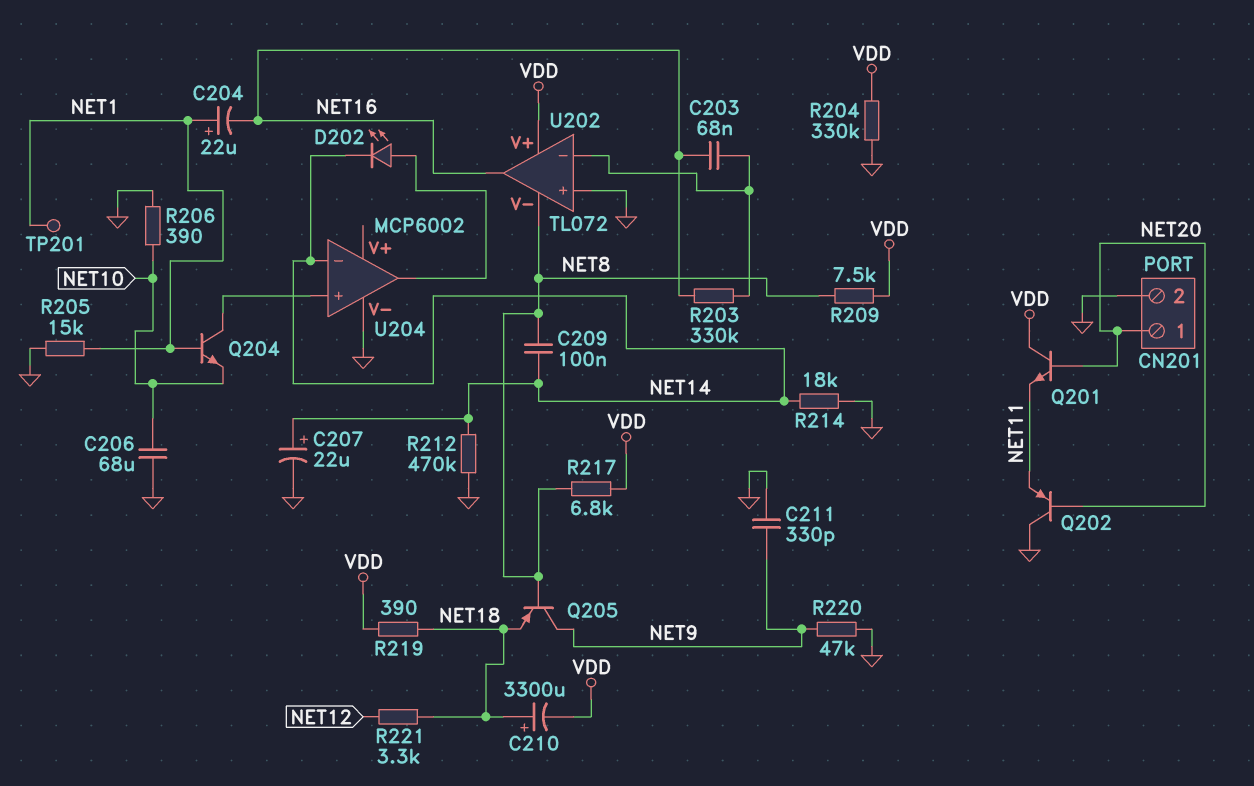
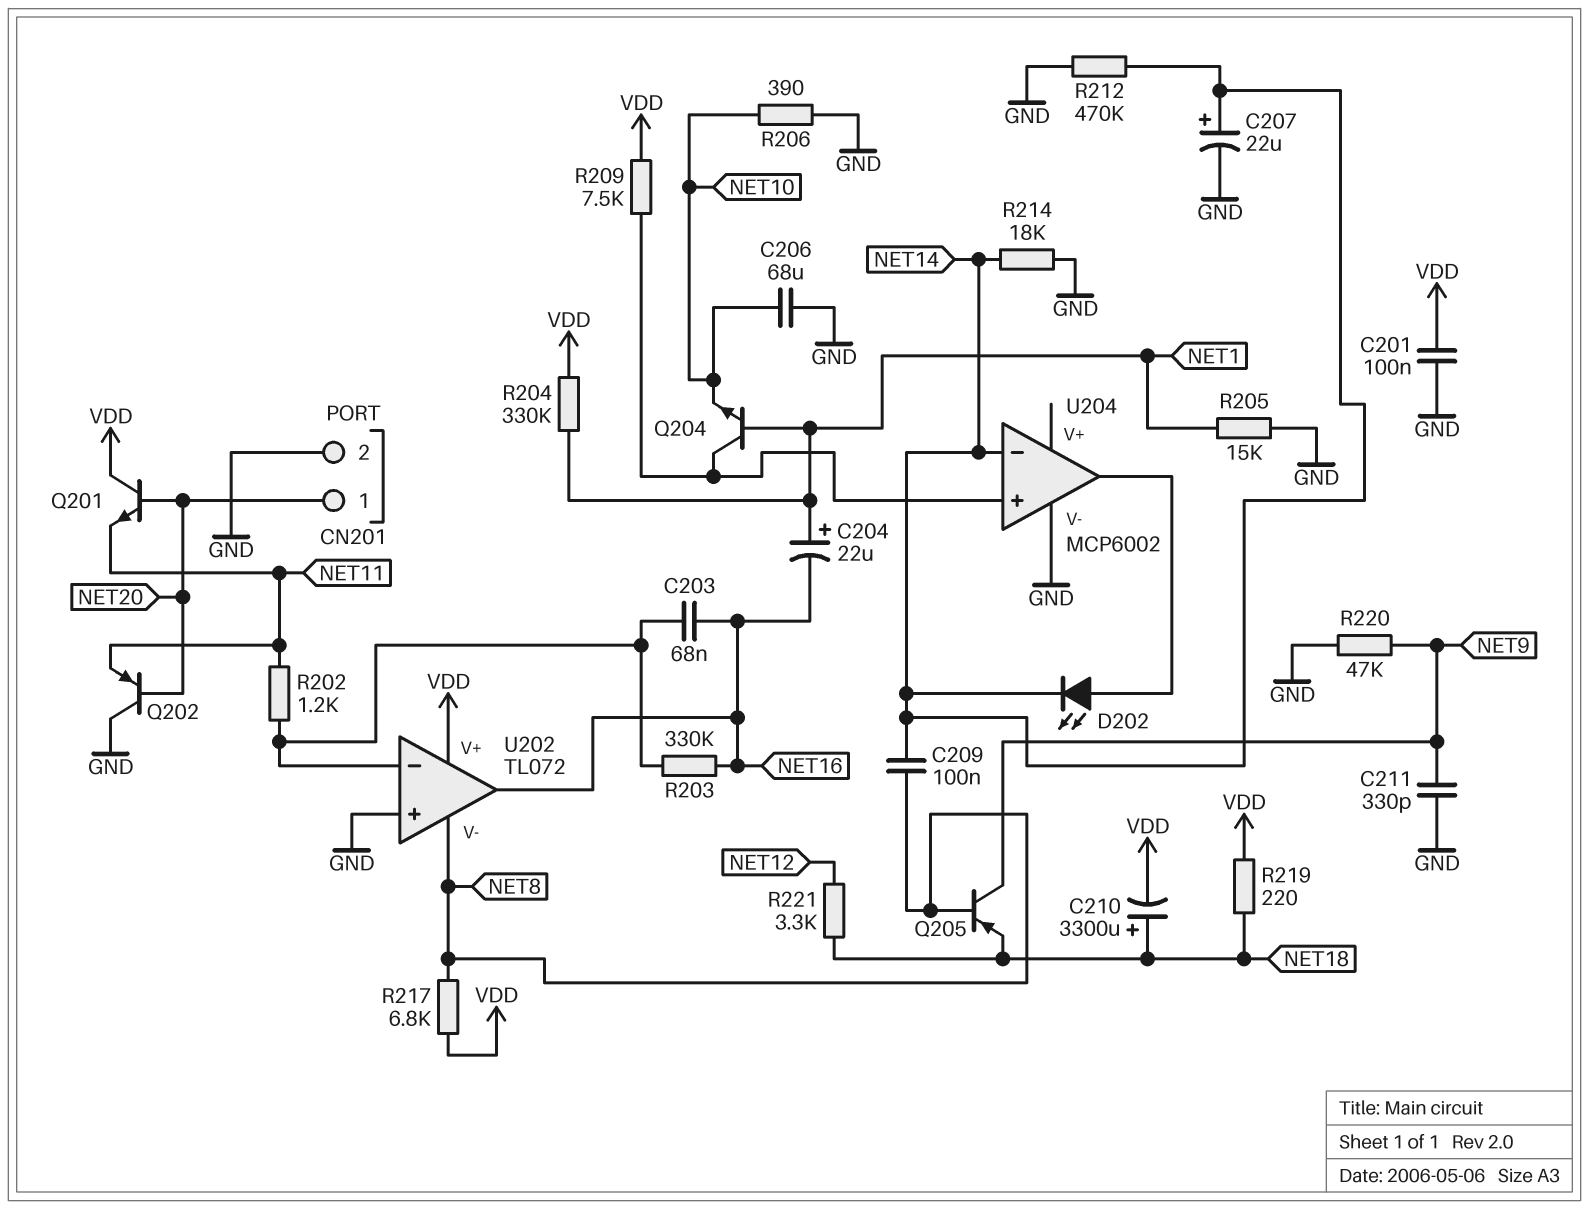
C201: none -> 100nF (GND, VDD)
R202: none -> 1.2k (NET11, U202/in-)
R204: 330k (GND, VDD) -> 330k (NET1, VDD)
R209: 7.5k (NET8, VDD) -> 7.5k (U204/in+, VDD)
R219: 390 (NET18, VDD) -> 220 (NET18, VDD)
TP201: test point (NET1) -> none

